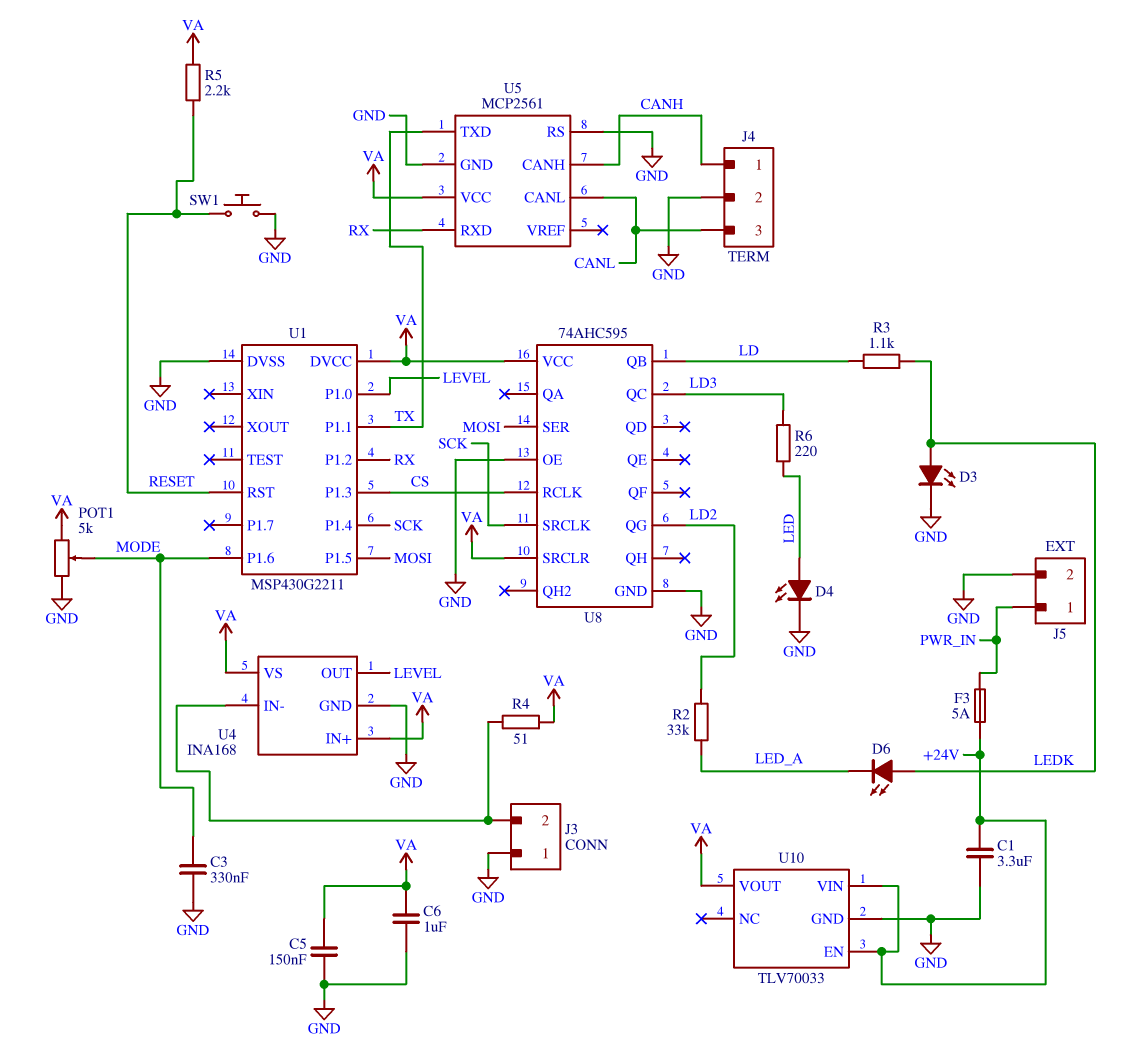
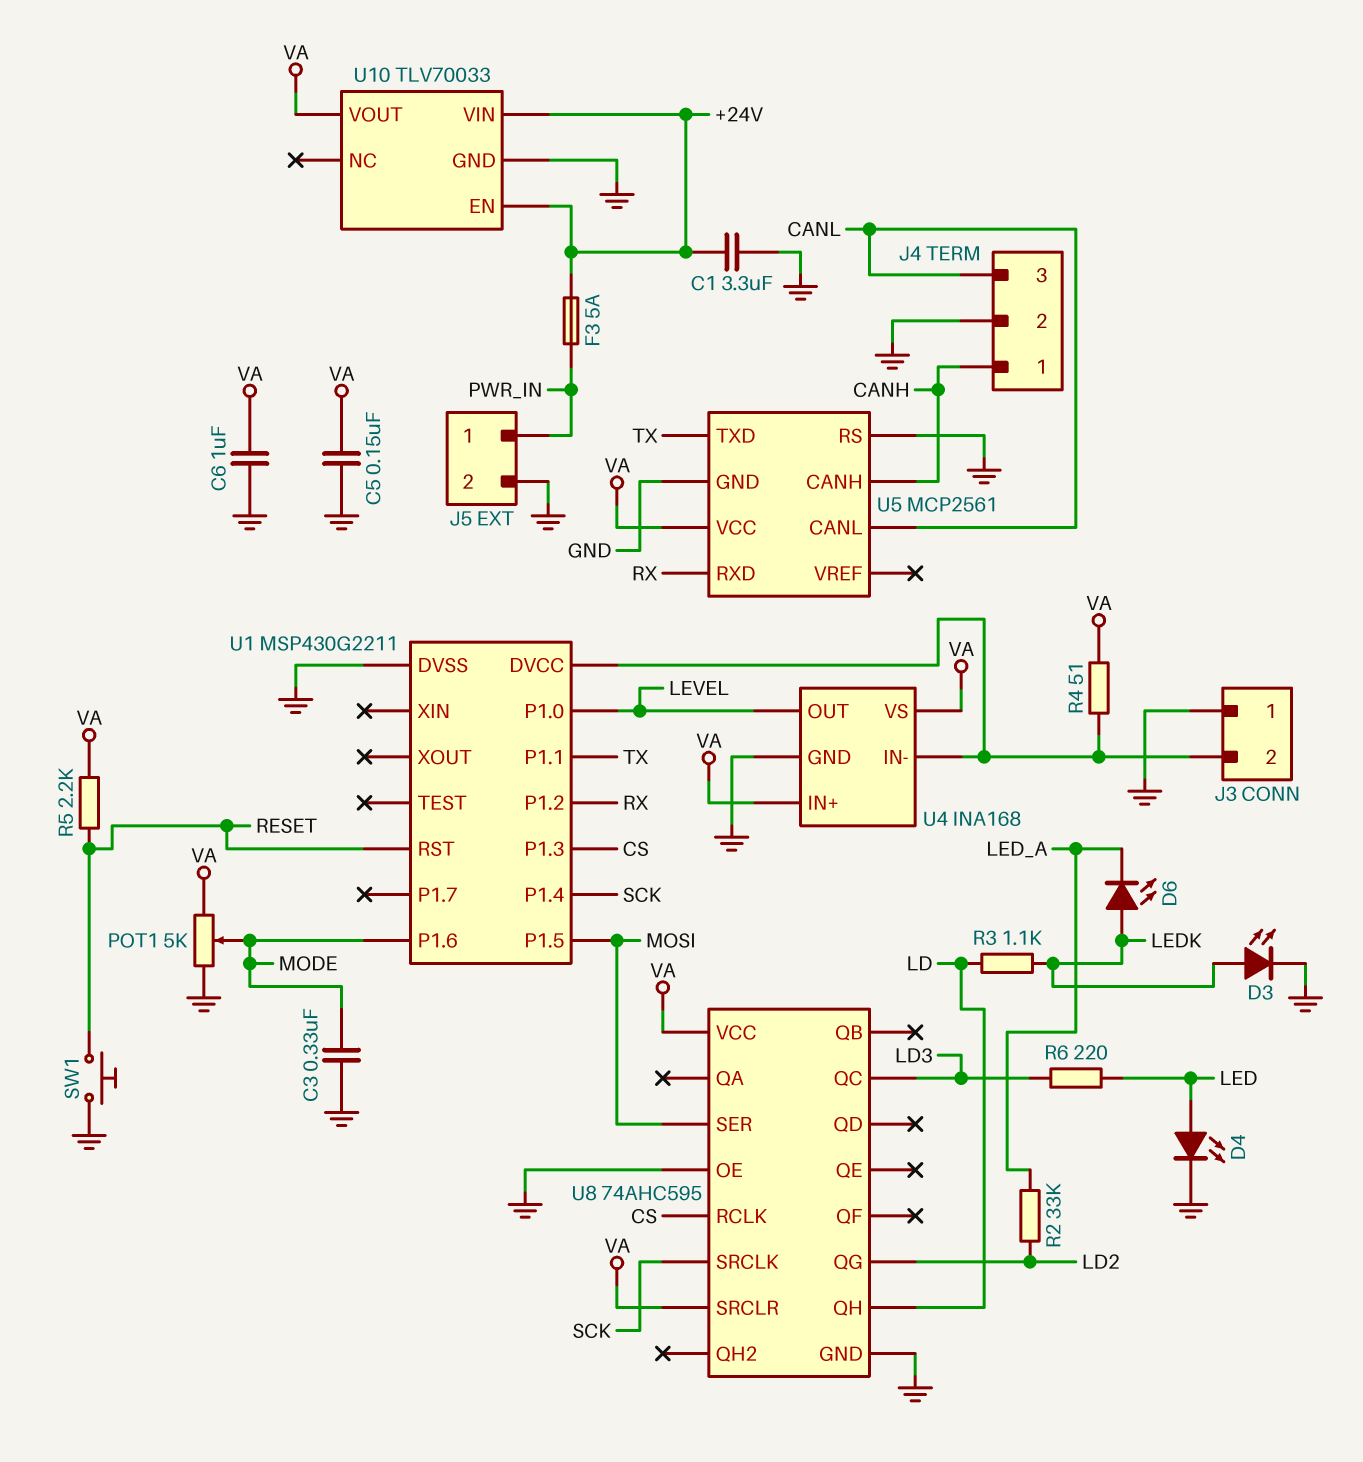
U1 pin DVCC: VA -> J3/2
U8 pin QB: LD -> none
U8 pin QH: none -> LD

